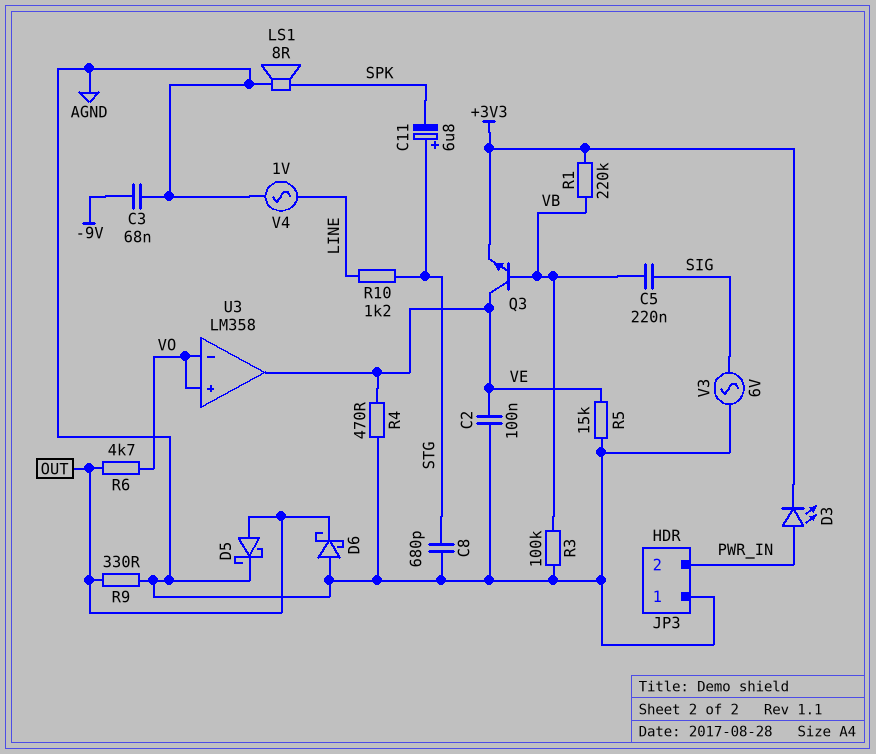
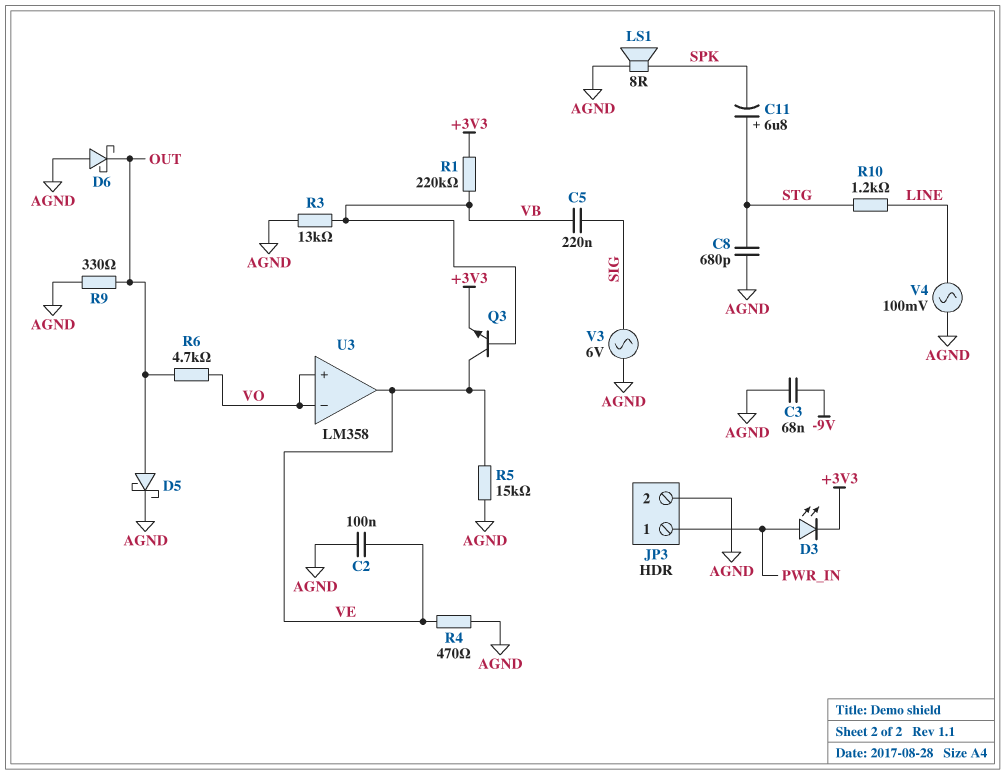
JP3 pin 1: AGND -> PWR_IN
JP3 pin 2: PWR_IN -> AGND
R3: 100k (AGND, VB) -> 13k (AGND, VB)
V4: AC 1V (AGND, LINE) -> AC 100mV (AGND, LINE)

